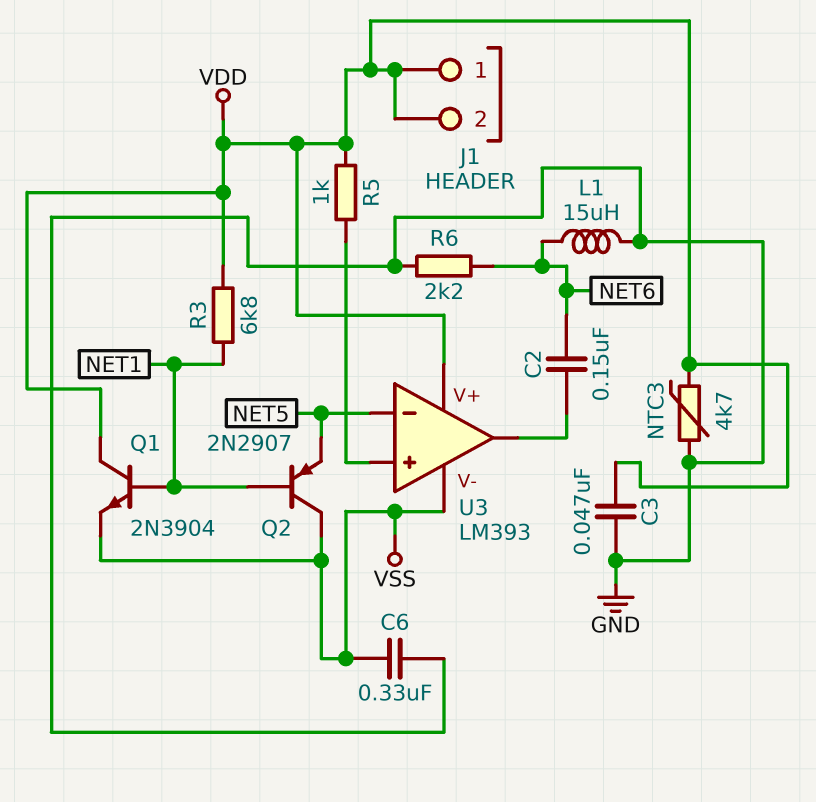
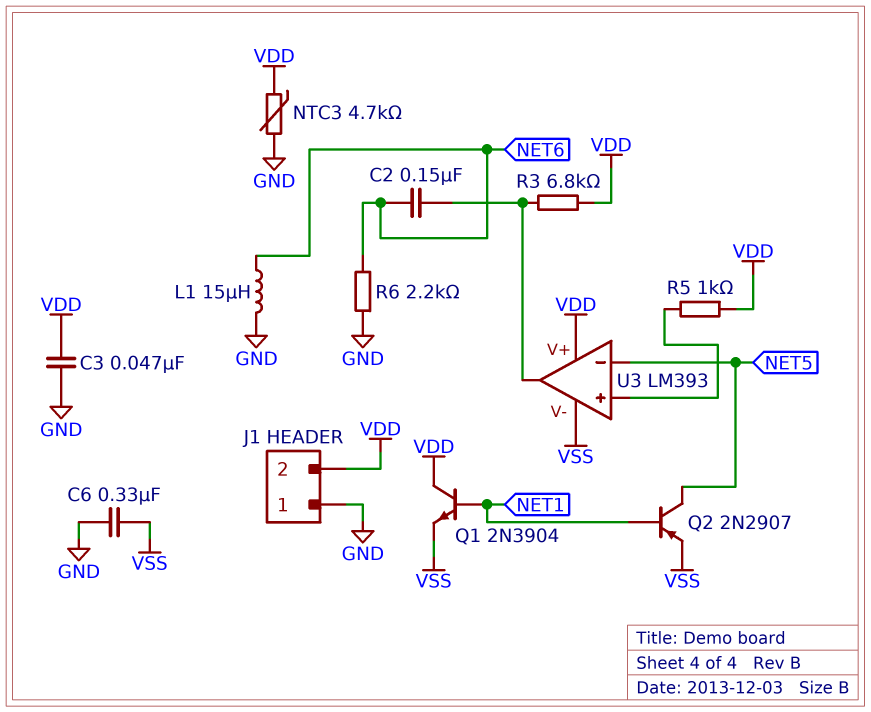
J1 pin 1: VDD -> GND
Q2: PNP 2N2907 (B NET1, C VSS, E NET5) -> PNP 2N2907 (B NET1, C NET5, E VSS)
R3: 6.8k (NET1, VDD) -> 6.8k (U3/out, VDD)

